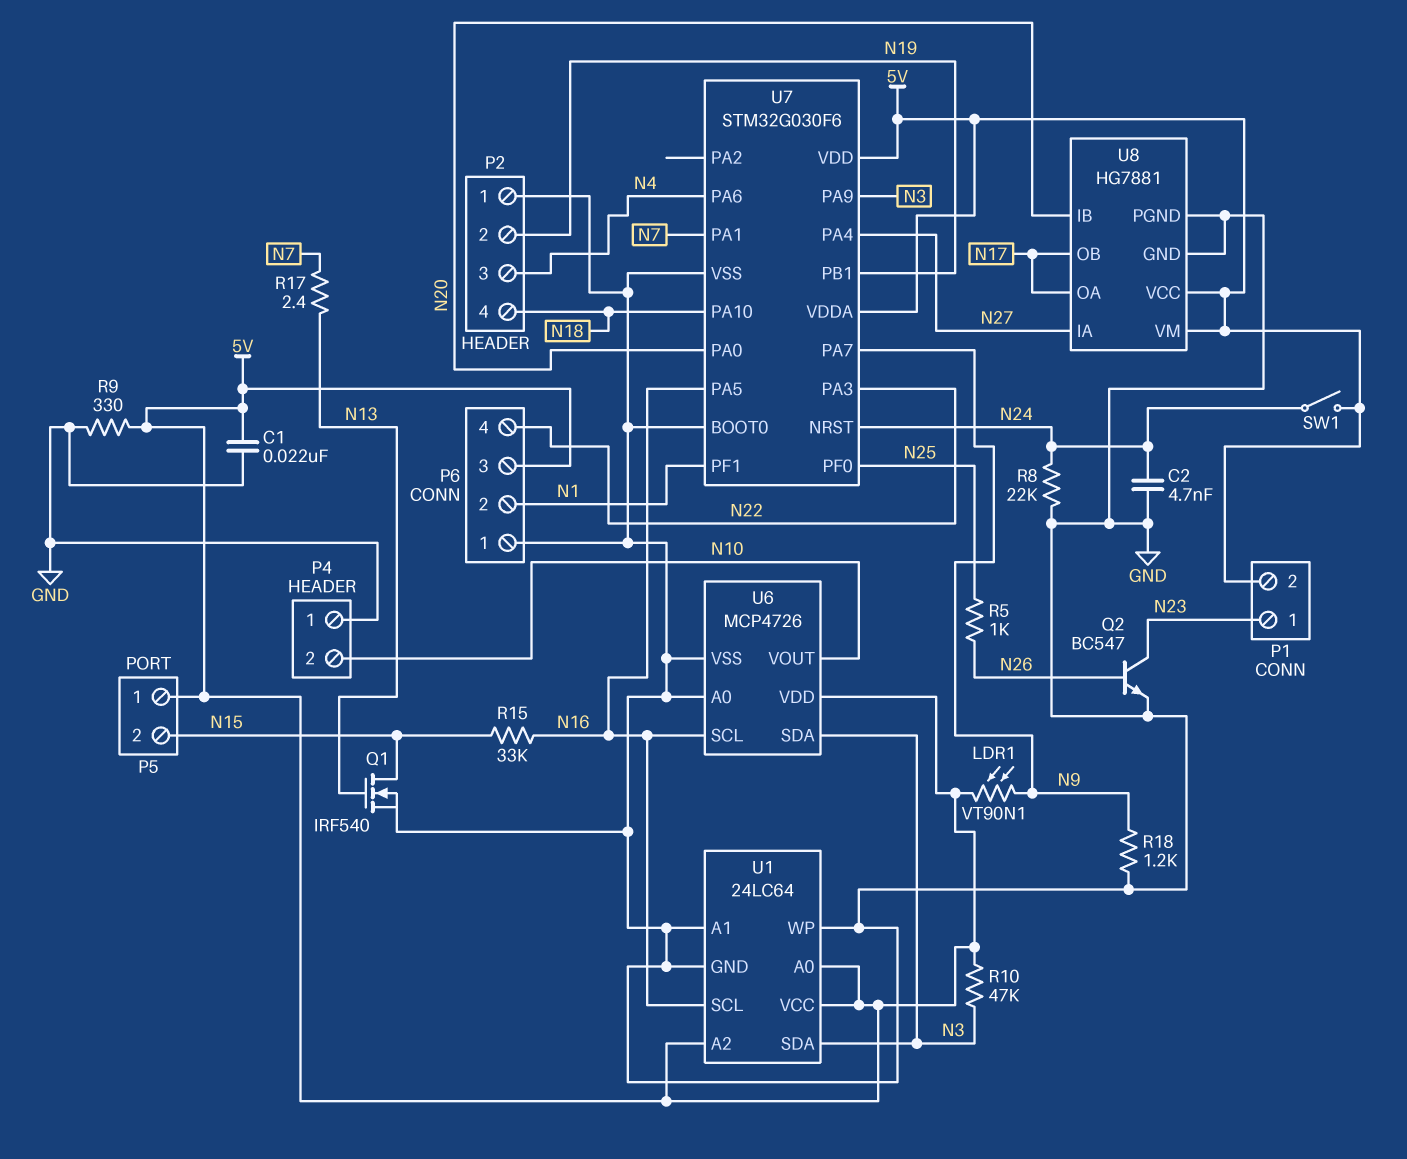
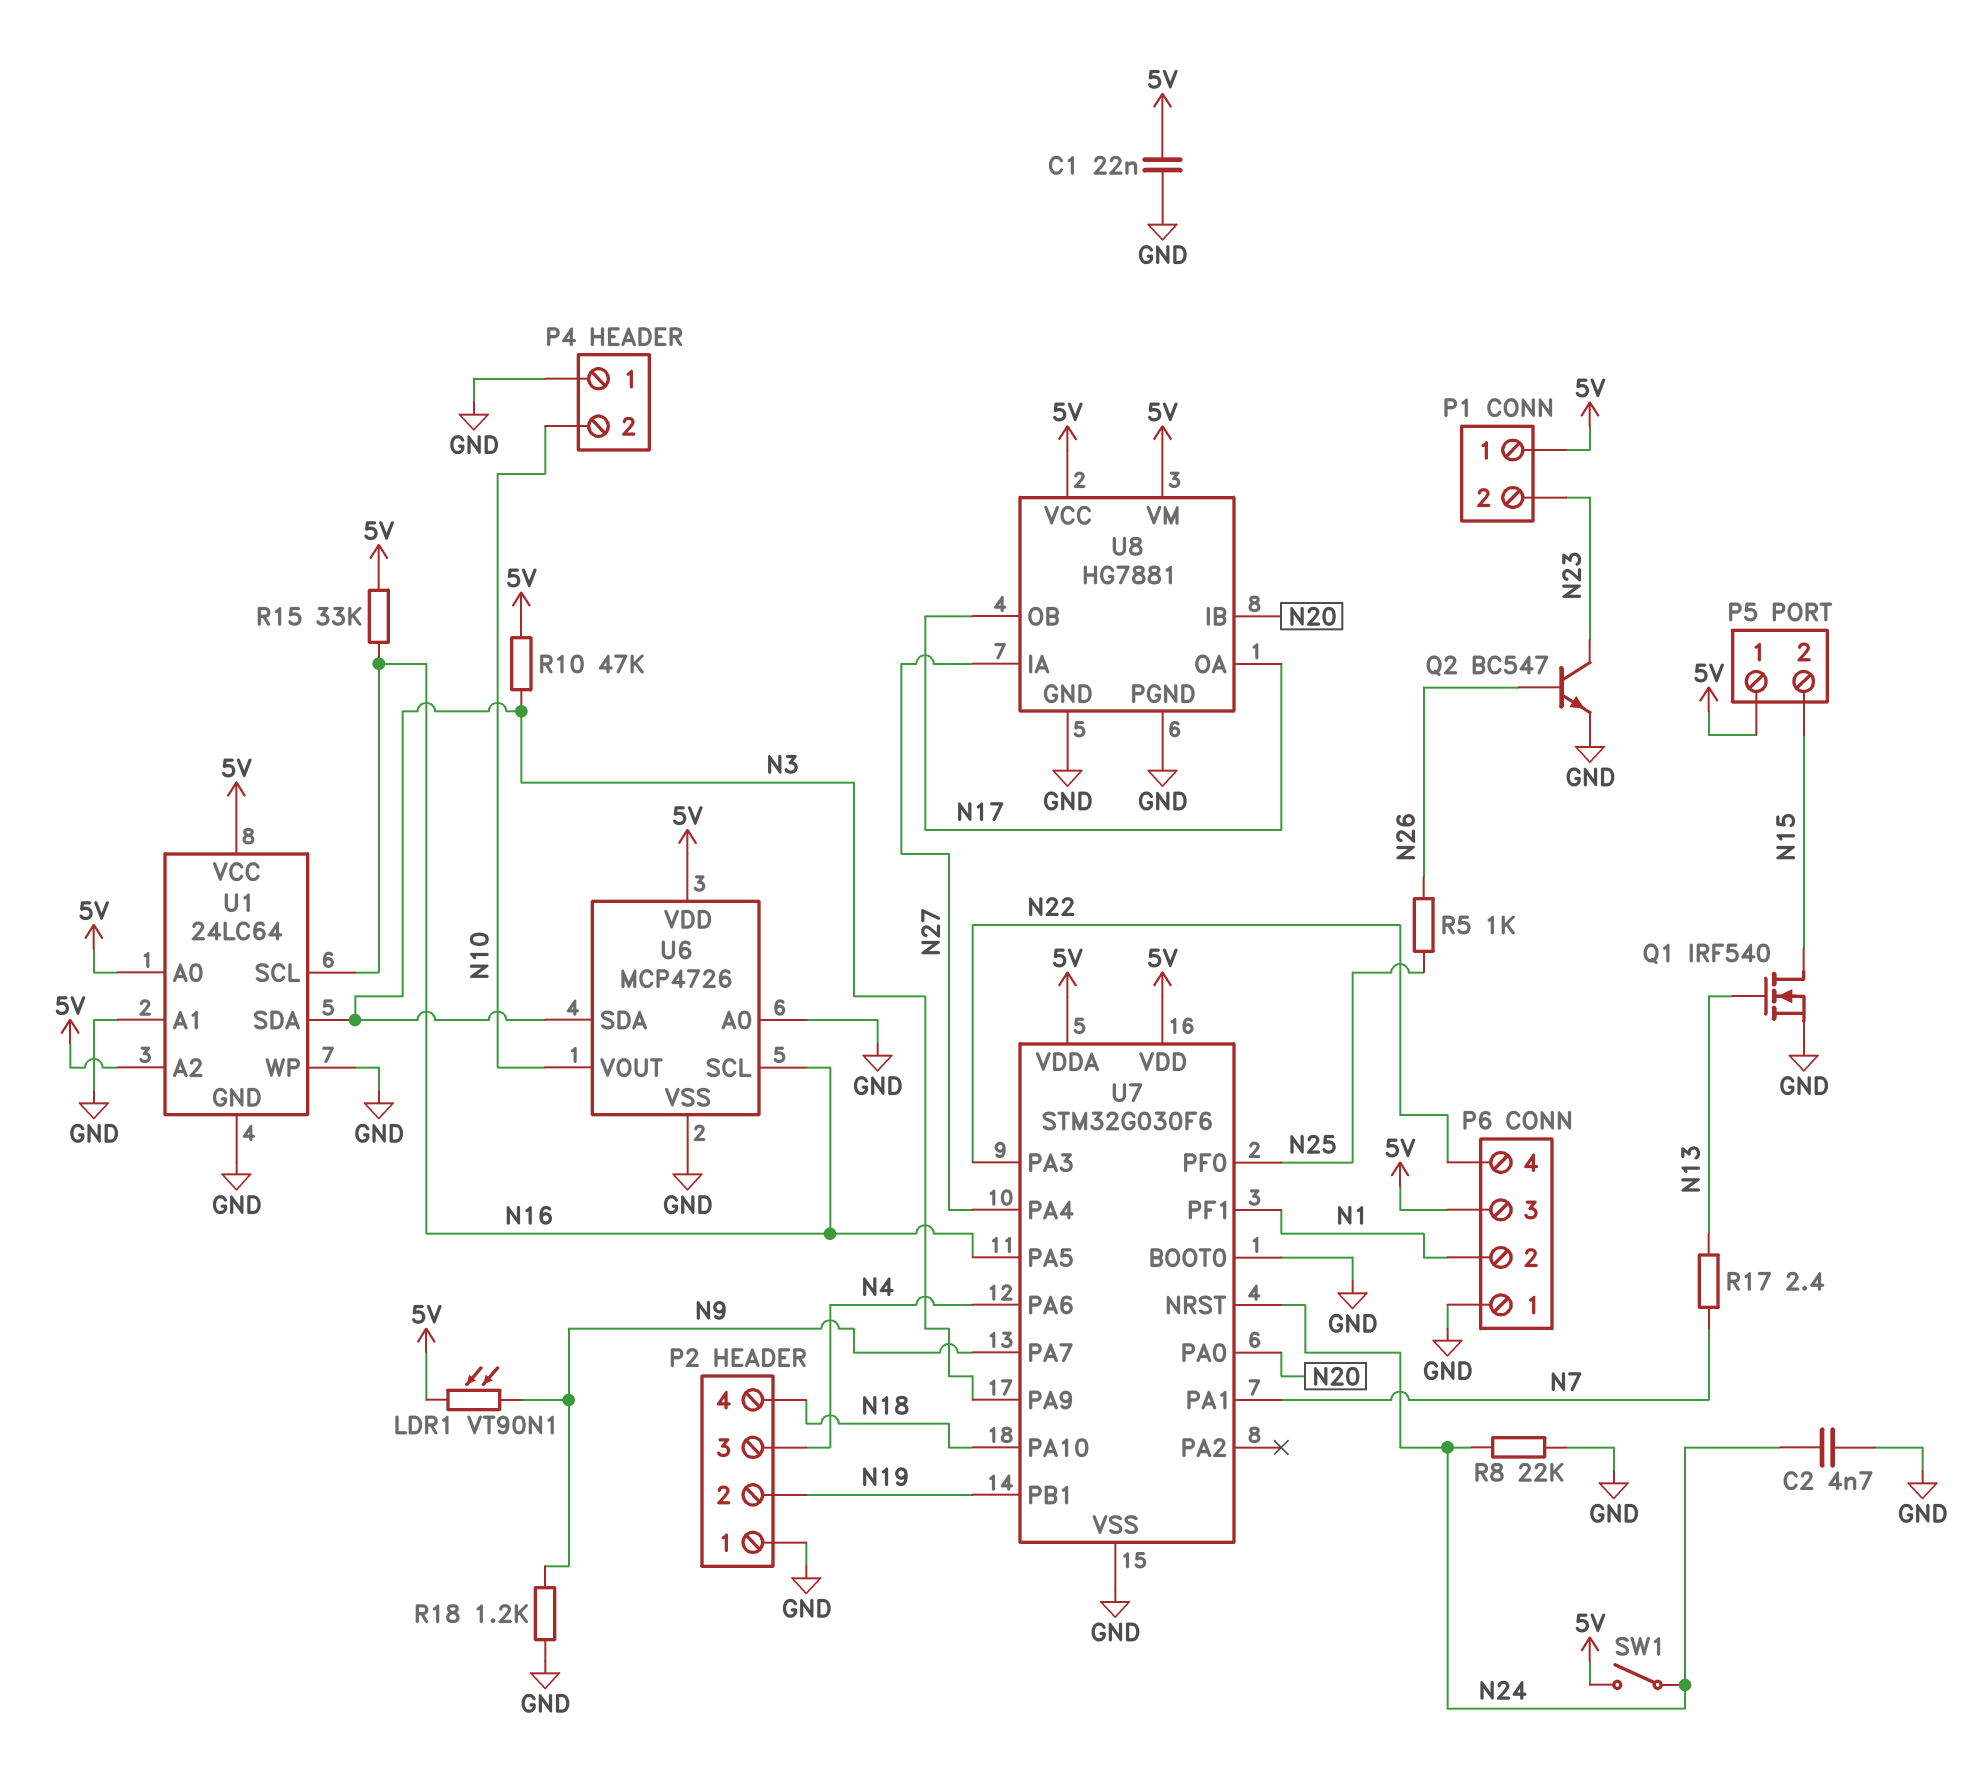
P1 pin 1: N23 -> 5V
P1 pin 2: 5V -> N23
R9: 330 (5V, GND) -> none
R15: 33k (N15, N16) -> 33k (5V, N16)

